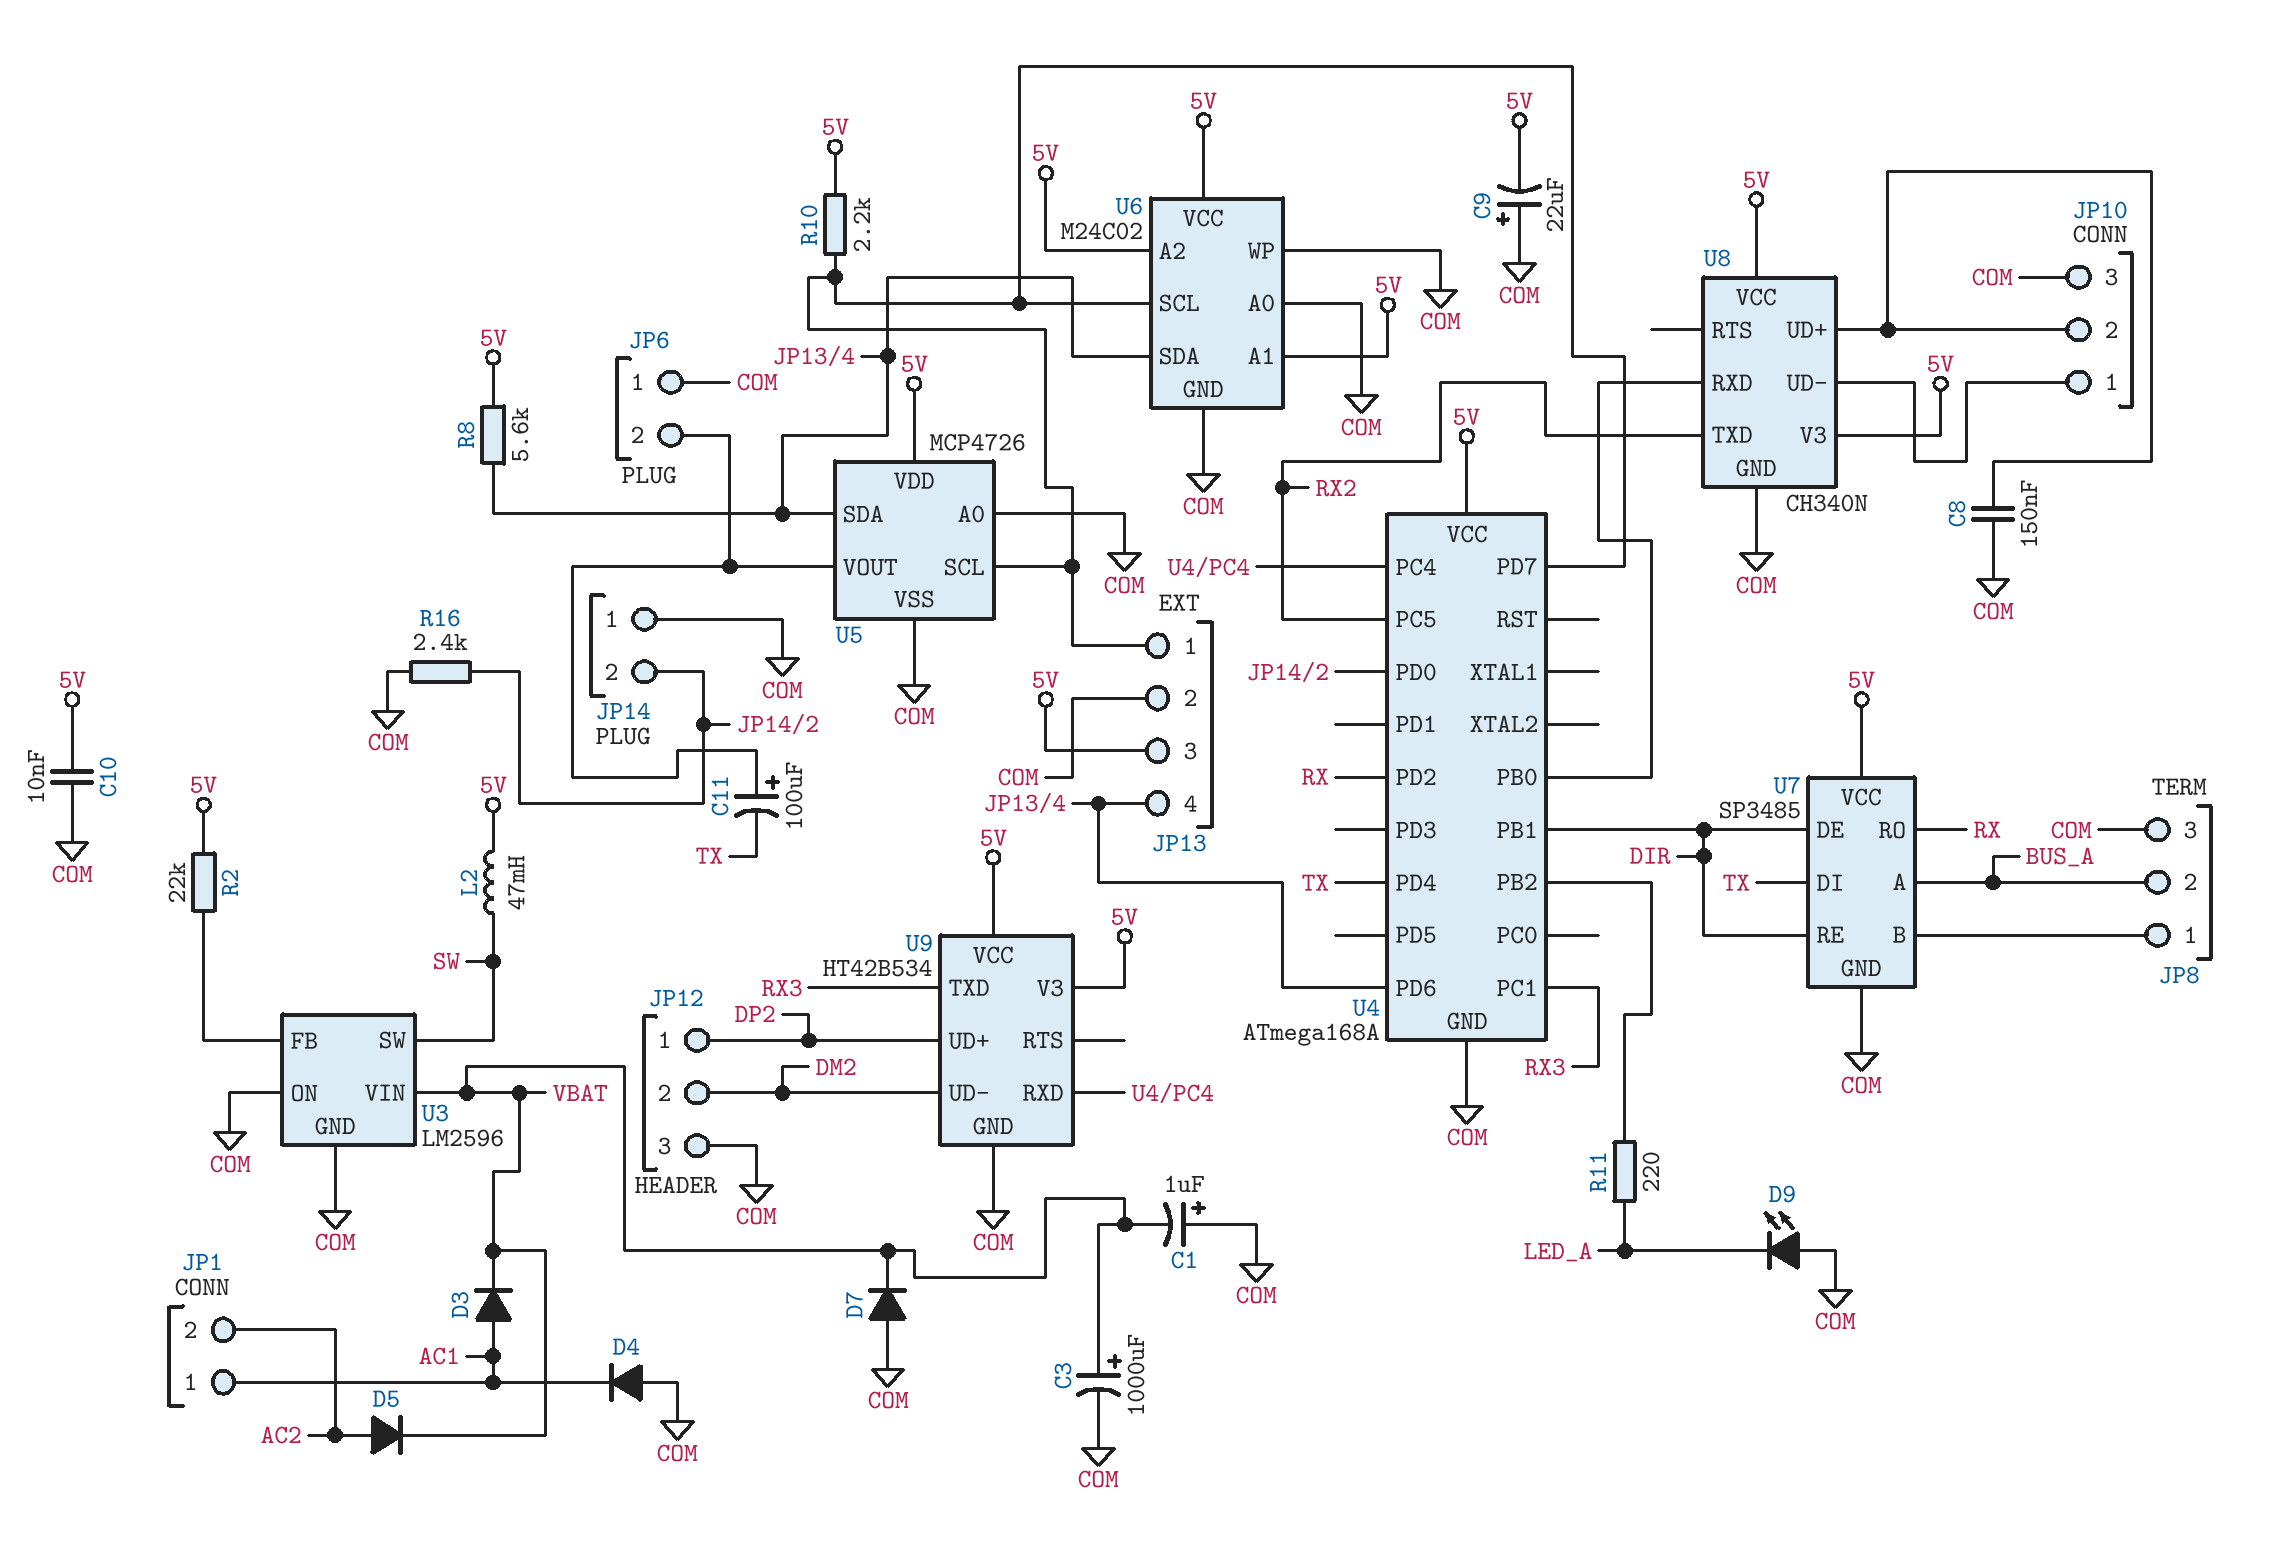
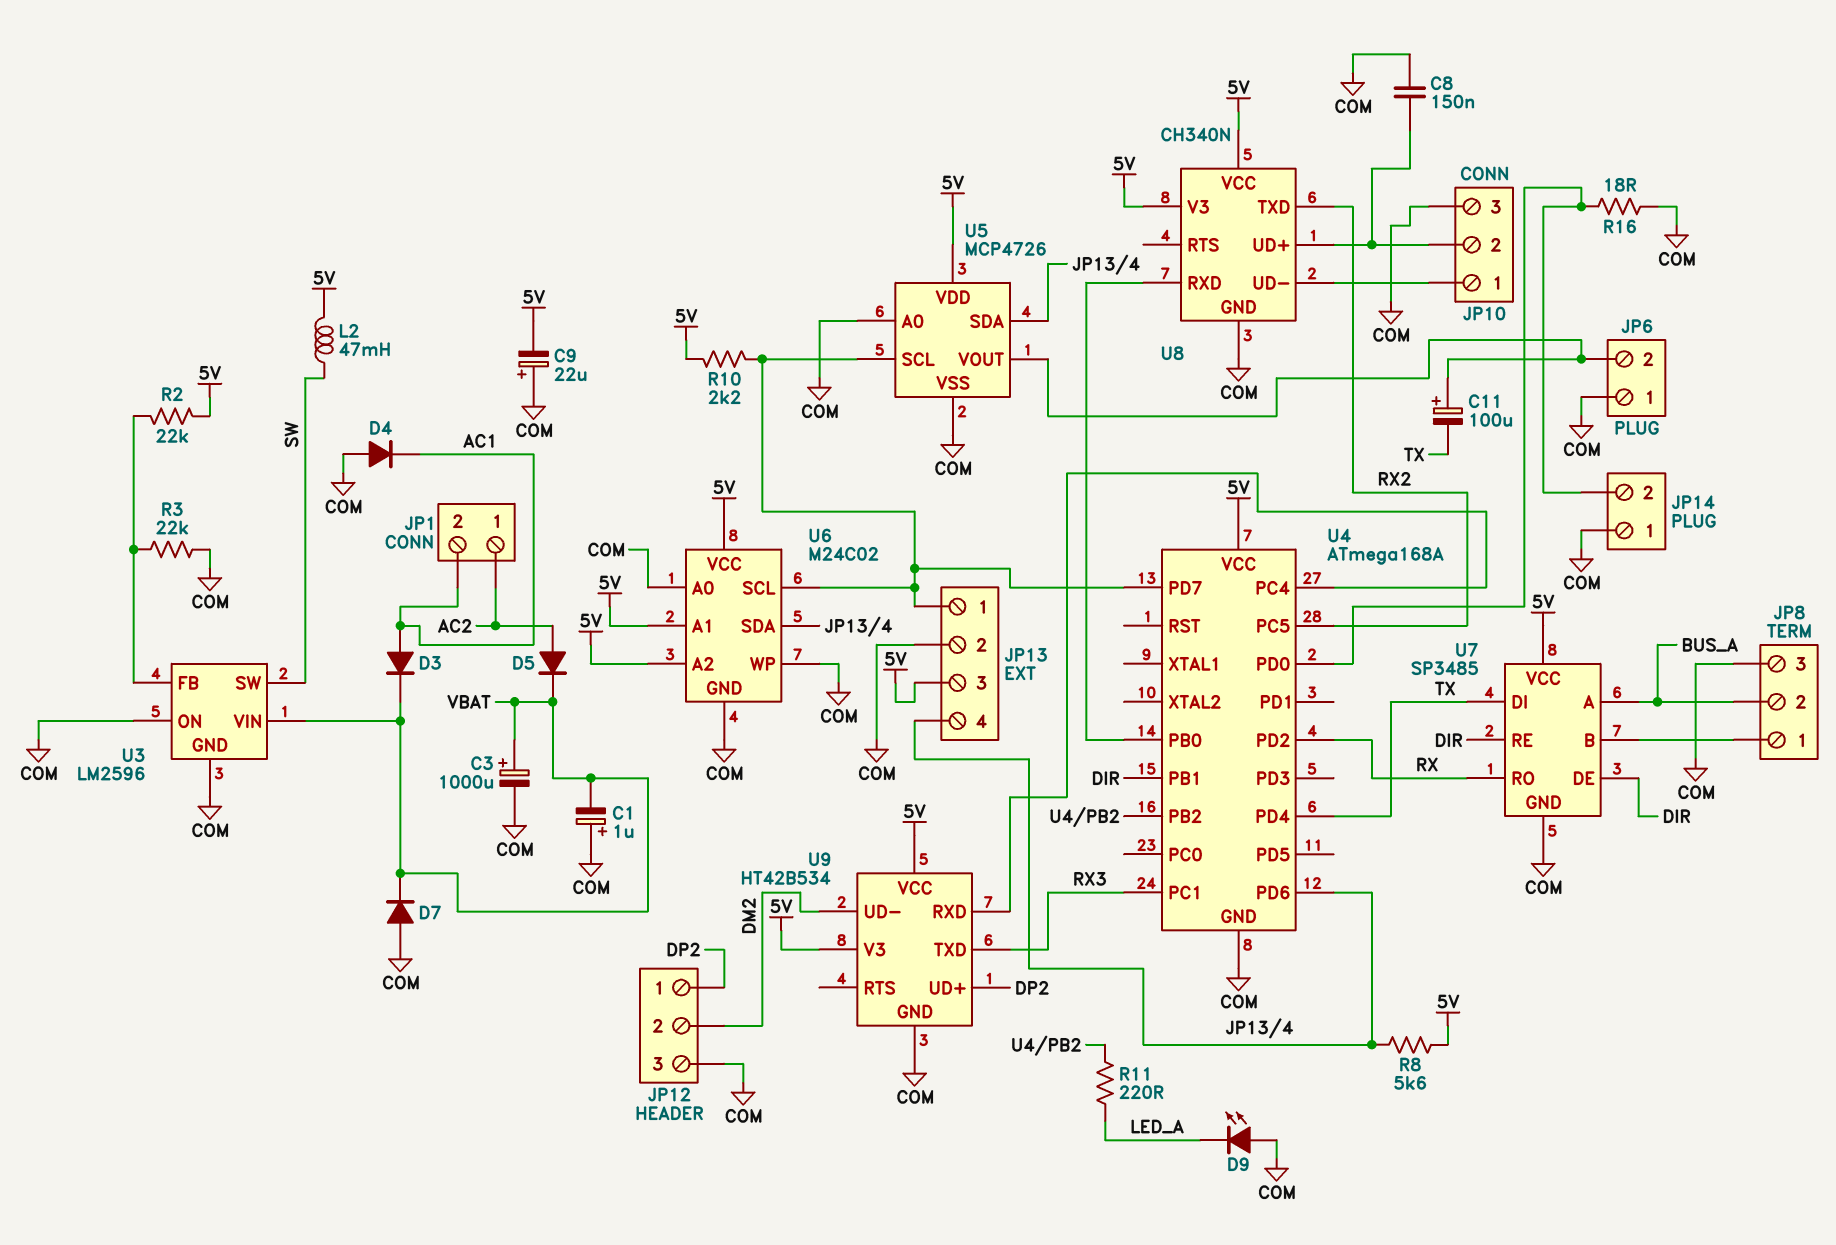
C10: 10nF (5V, COM) -> none
JP1 pin 1: AC1 -> AC2
JP1 pin 2: AC2 -> AC1
R3: none -> 22k (COM, U3/FB)
R16: 2.4k (COM, JP14/2) -> 18 (COM, JP14/2)

